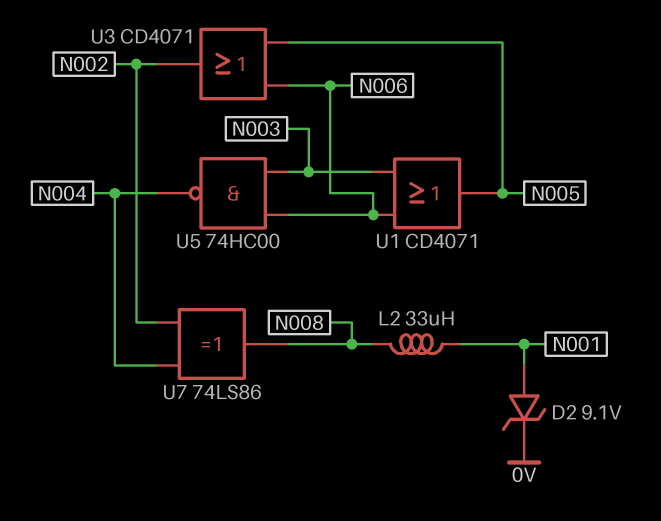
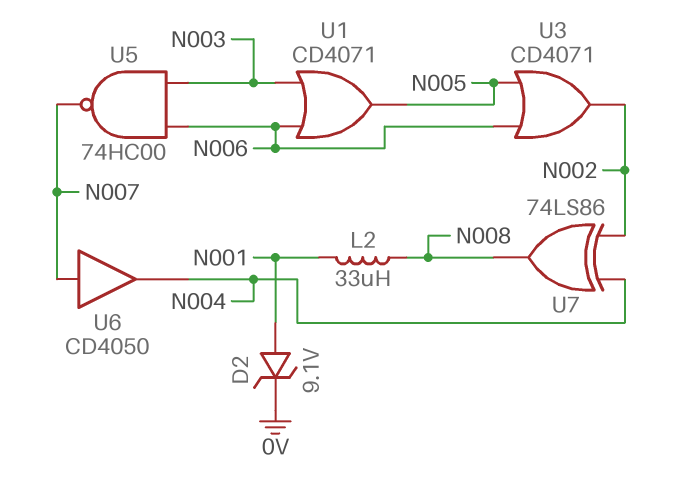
U5: NAND 74HC00 (in N003, in N006, out N004) -> NAND 74HC00 (in N003, in N006, out N007)
U6: none -> buffer CD4050 (in N007, out N004)

